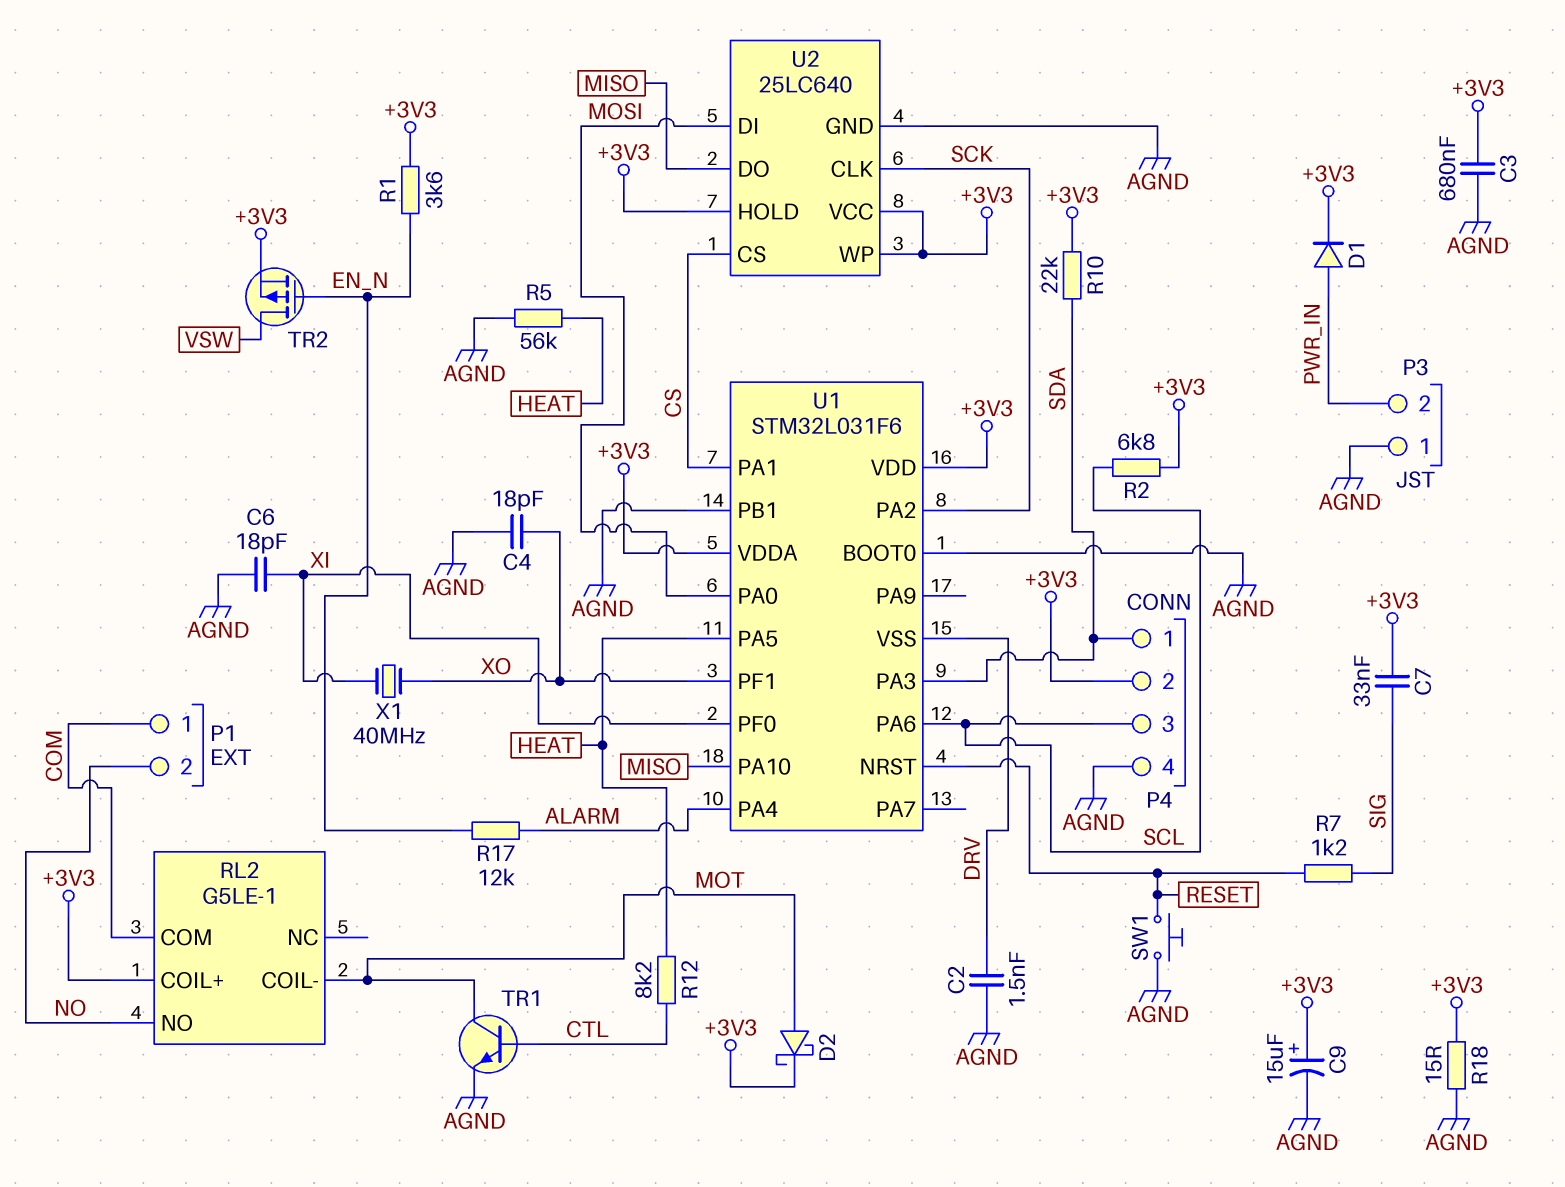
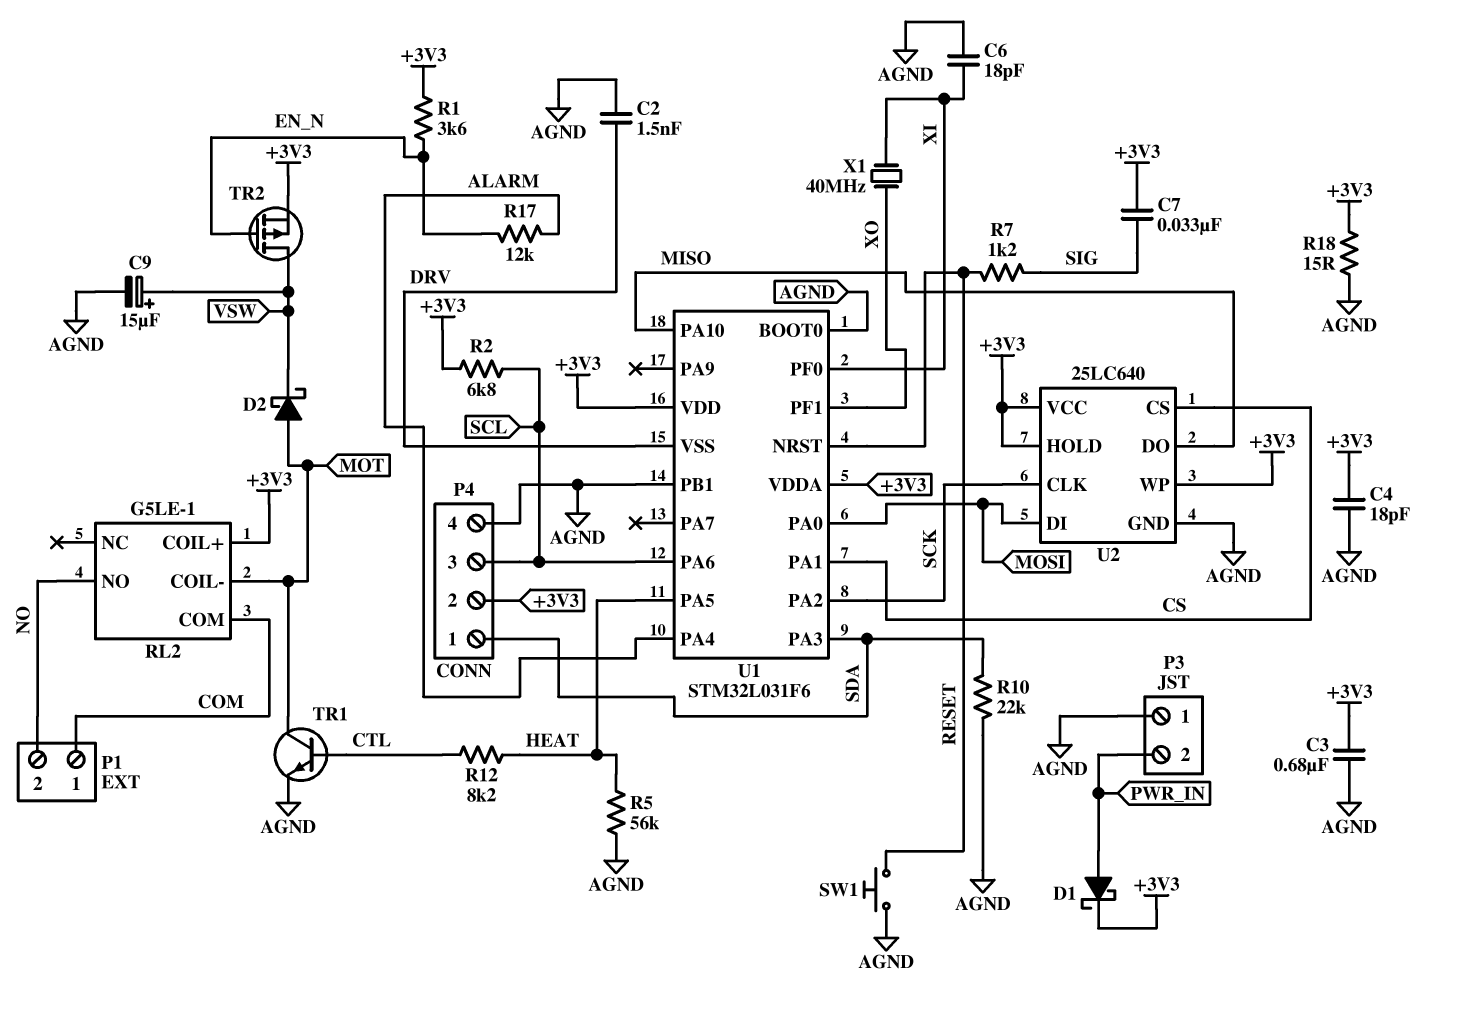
C4: 18pF (AGND, XO) -> 18pF (+3V3, AGND)
C9: 15uF (plus +3V3, minus AGND) -> 15uF (plus VSW, minus AGND)
D1: diode (A PWR_IN, K +3V3) -> schottky (A PWR_IN, K +3V3)
D2: schottky (A MOT, K +3V3) -> schottky (A MOT, K VSW)
R10: 22k (+3V3, SDA) -> 22k (AGND, SDA)

